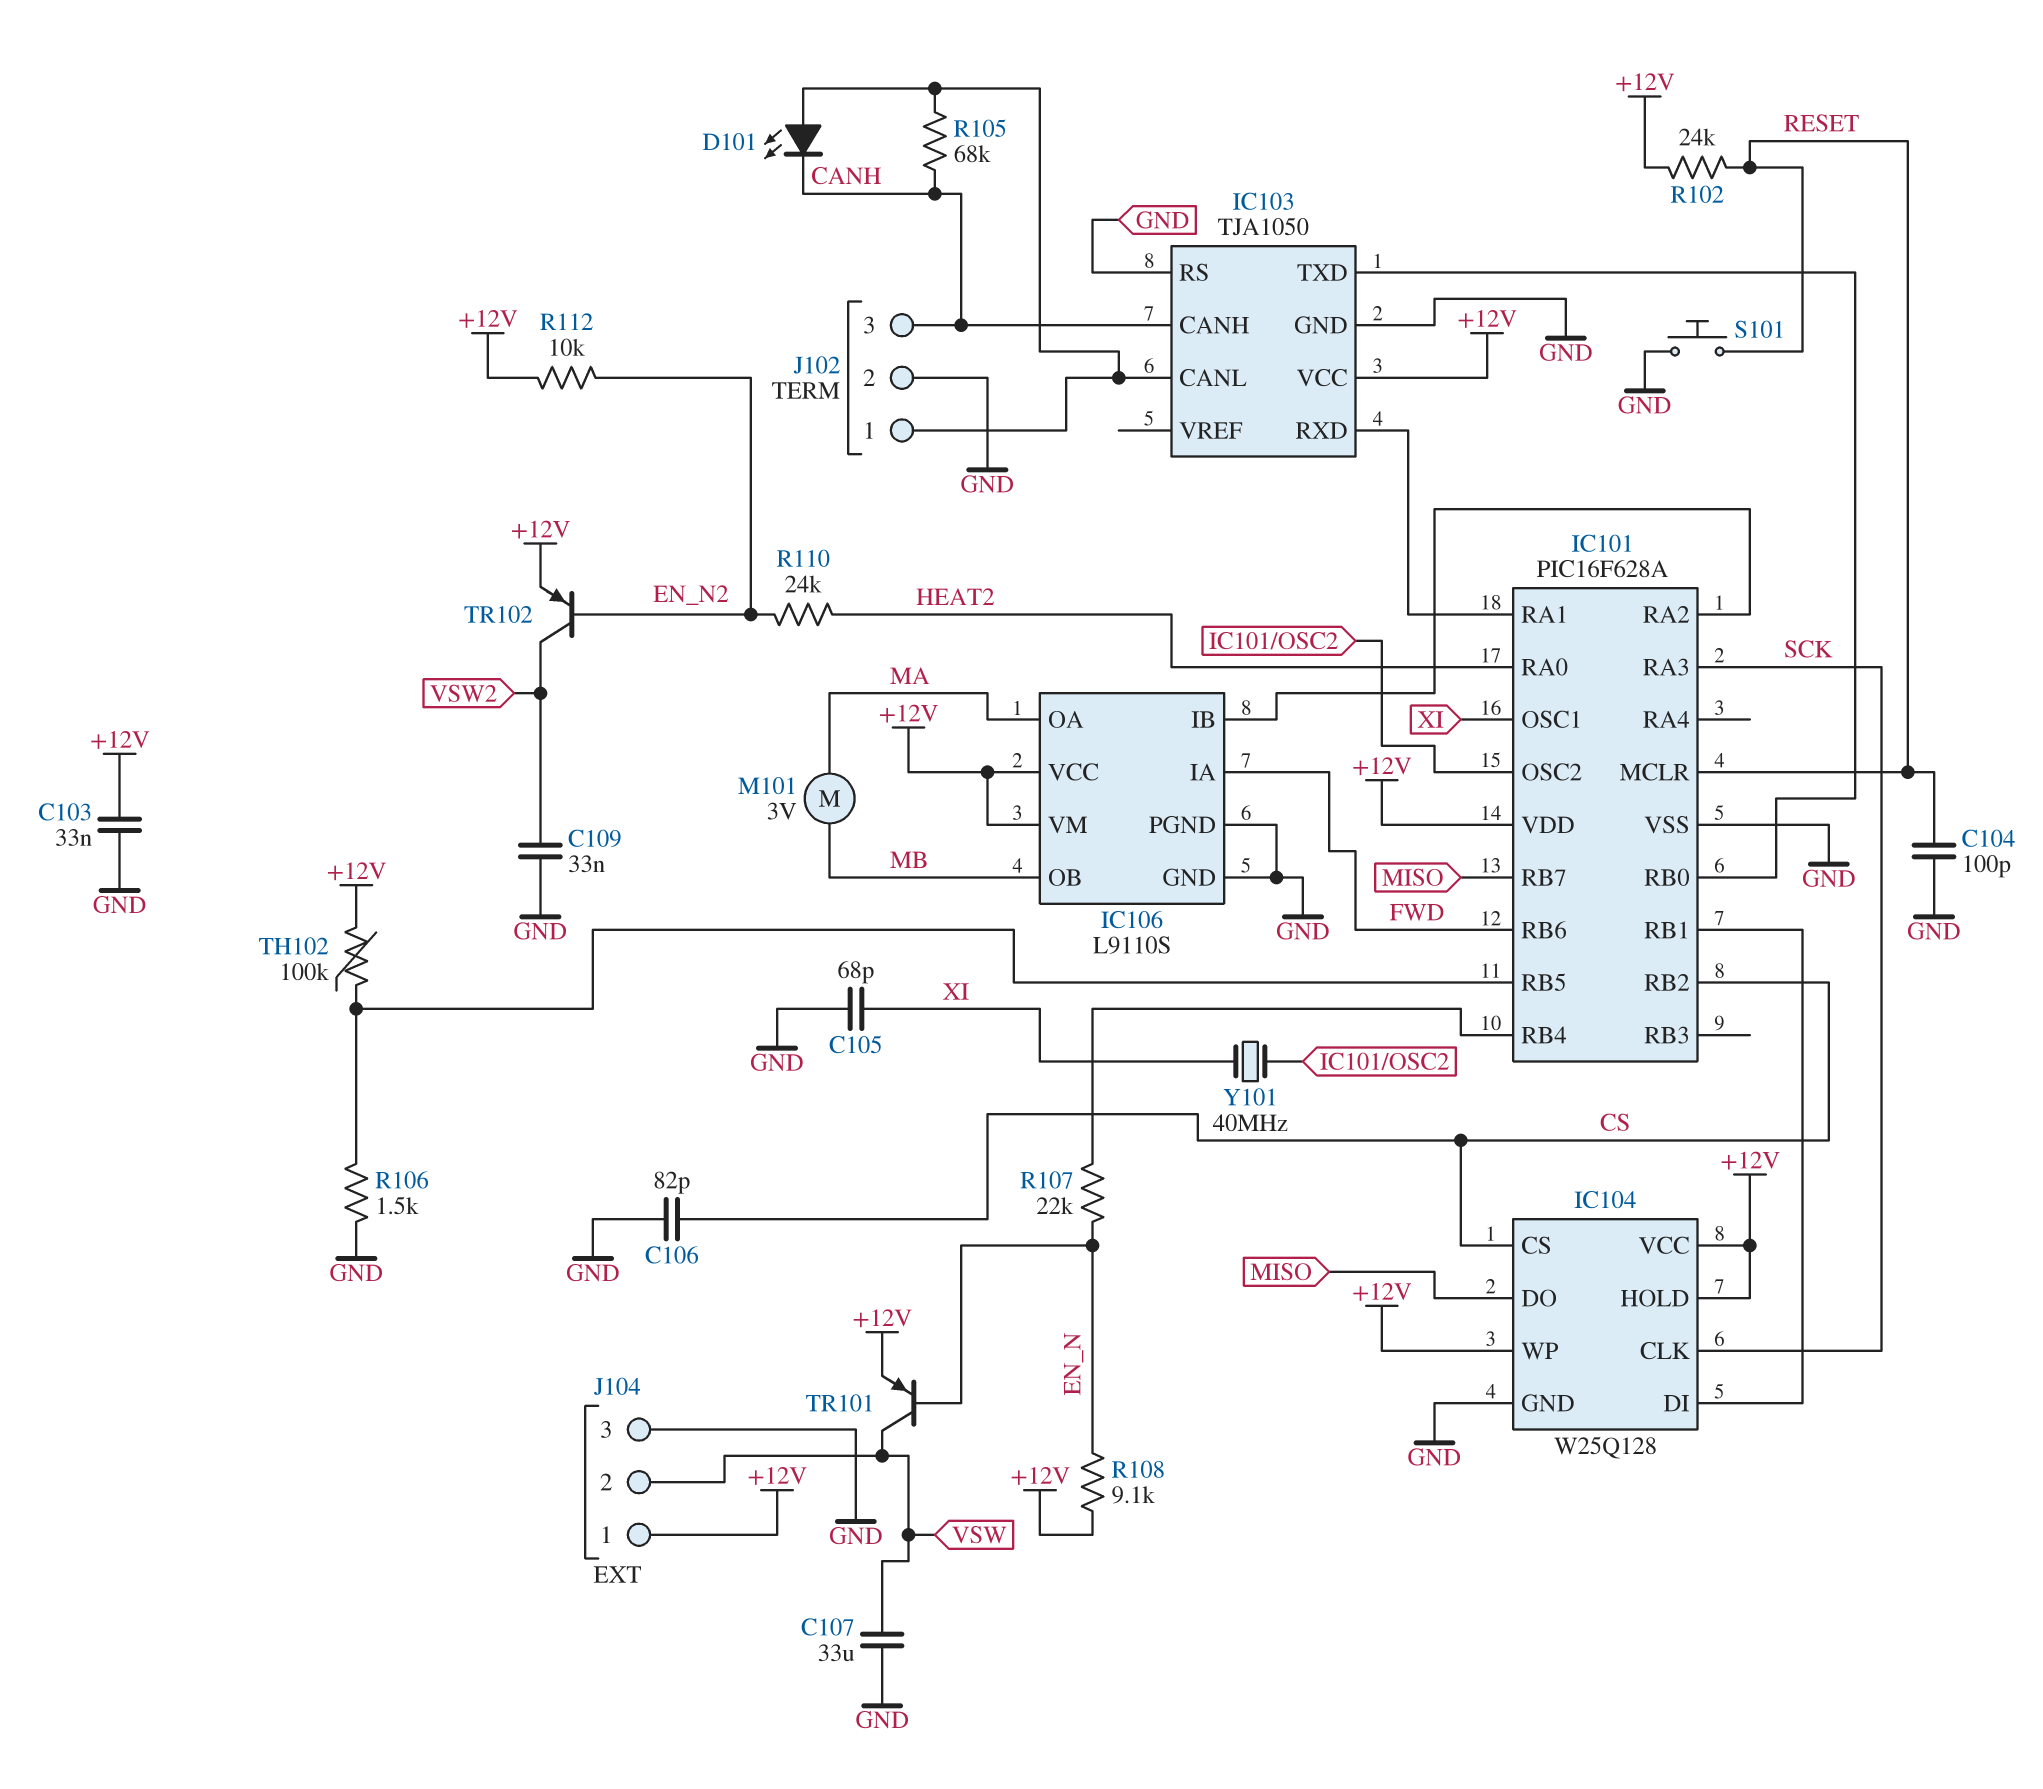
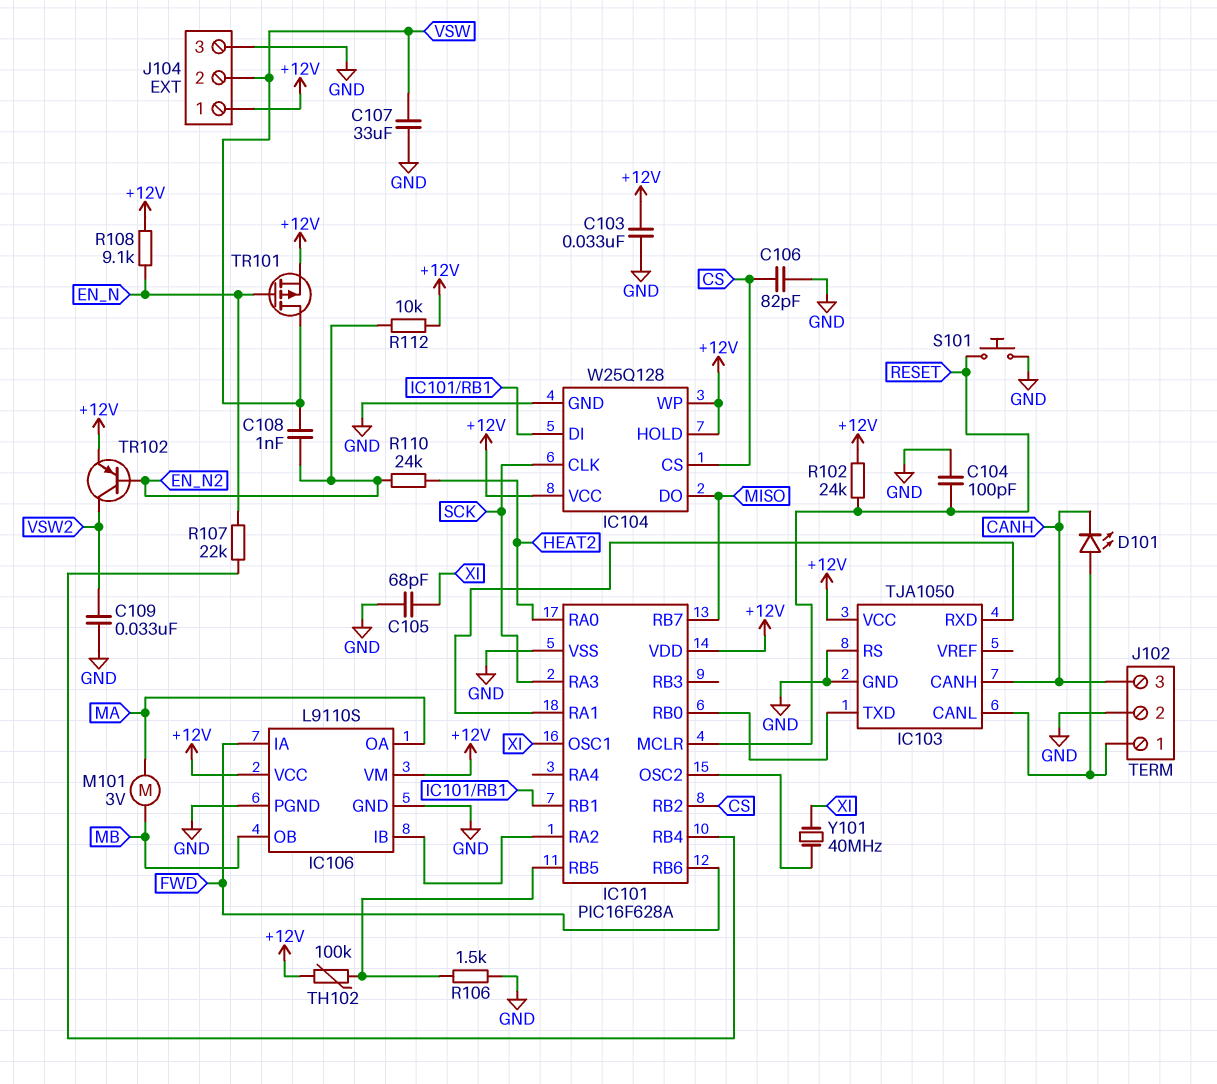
C108: none -> 1nF (EN_N2, VSW)
R105: 68k (CANH, IC103/CANL) -> none
TR101: PNP (B EN_N, C VSW, E +12V) -> PMOS (G EN_N, D VSW, S +12V)

